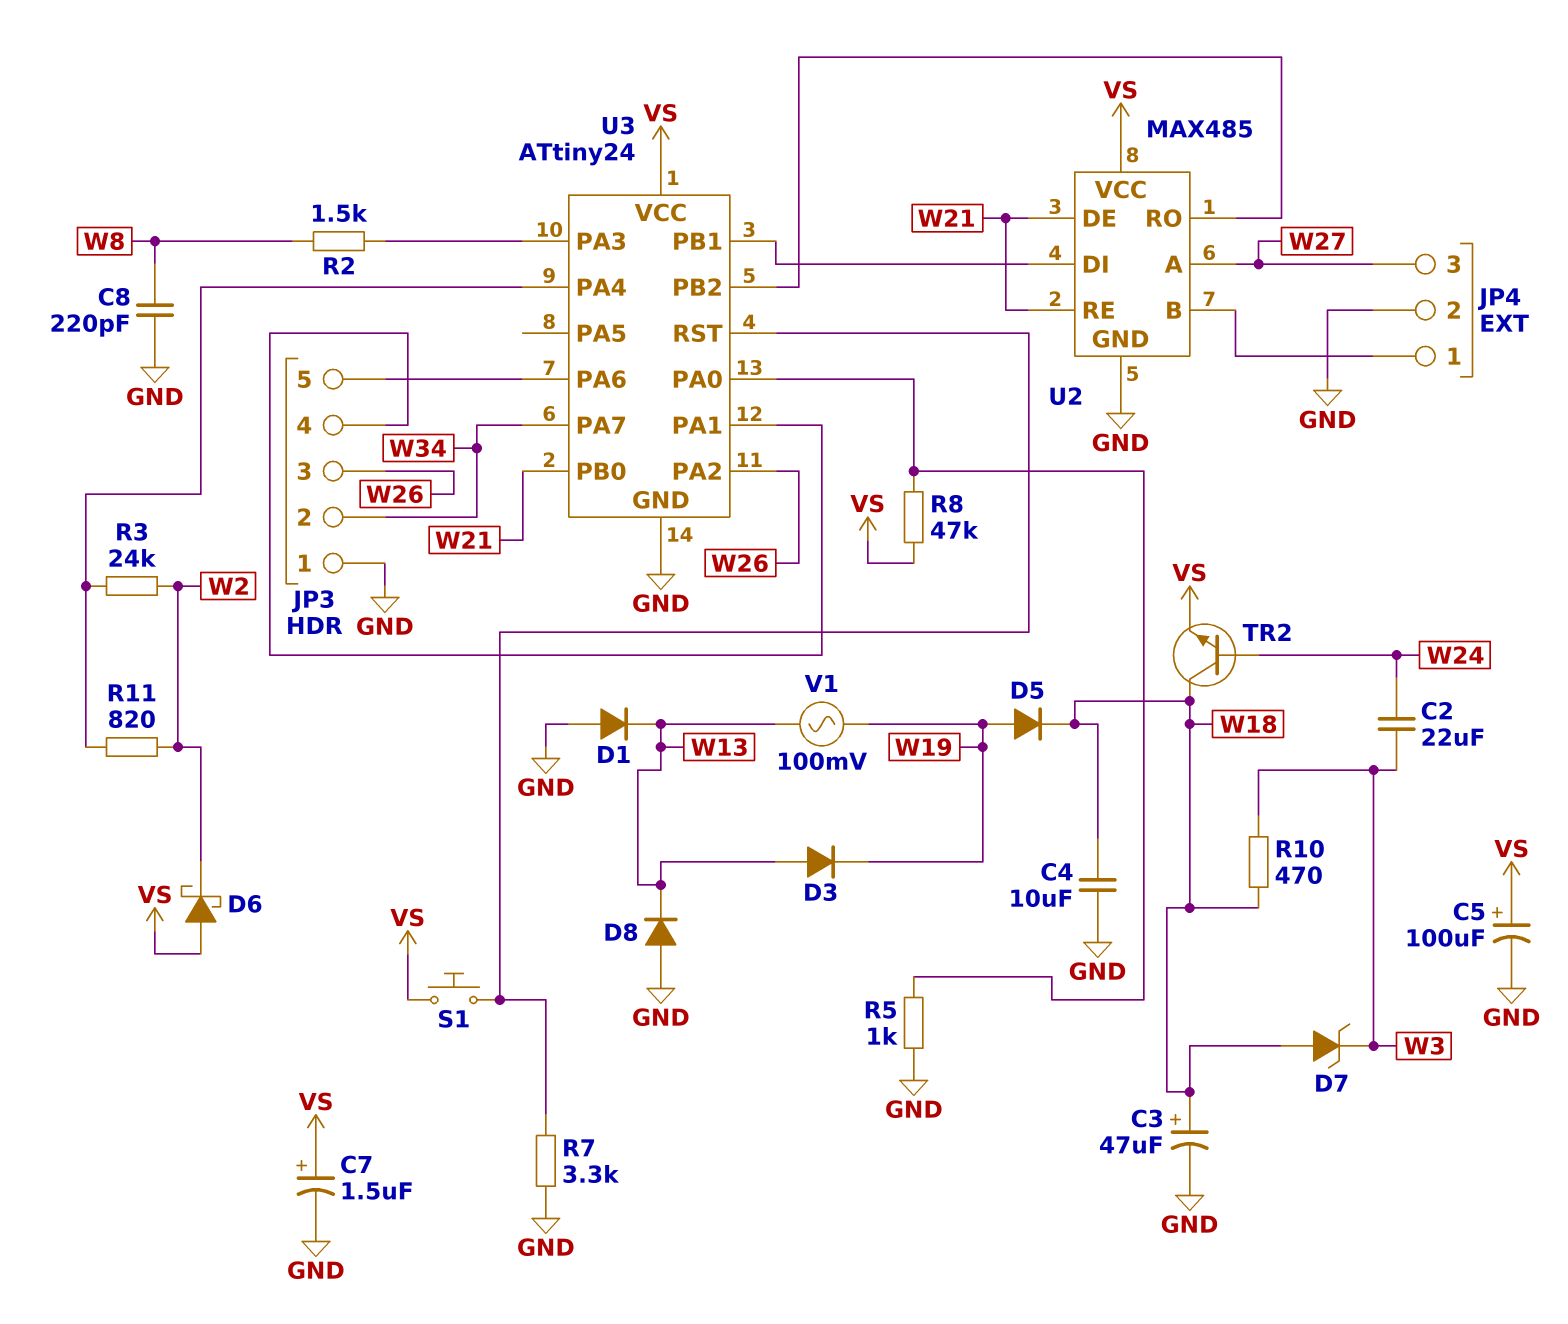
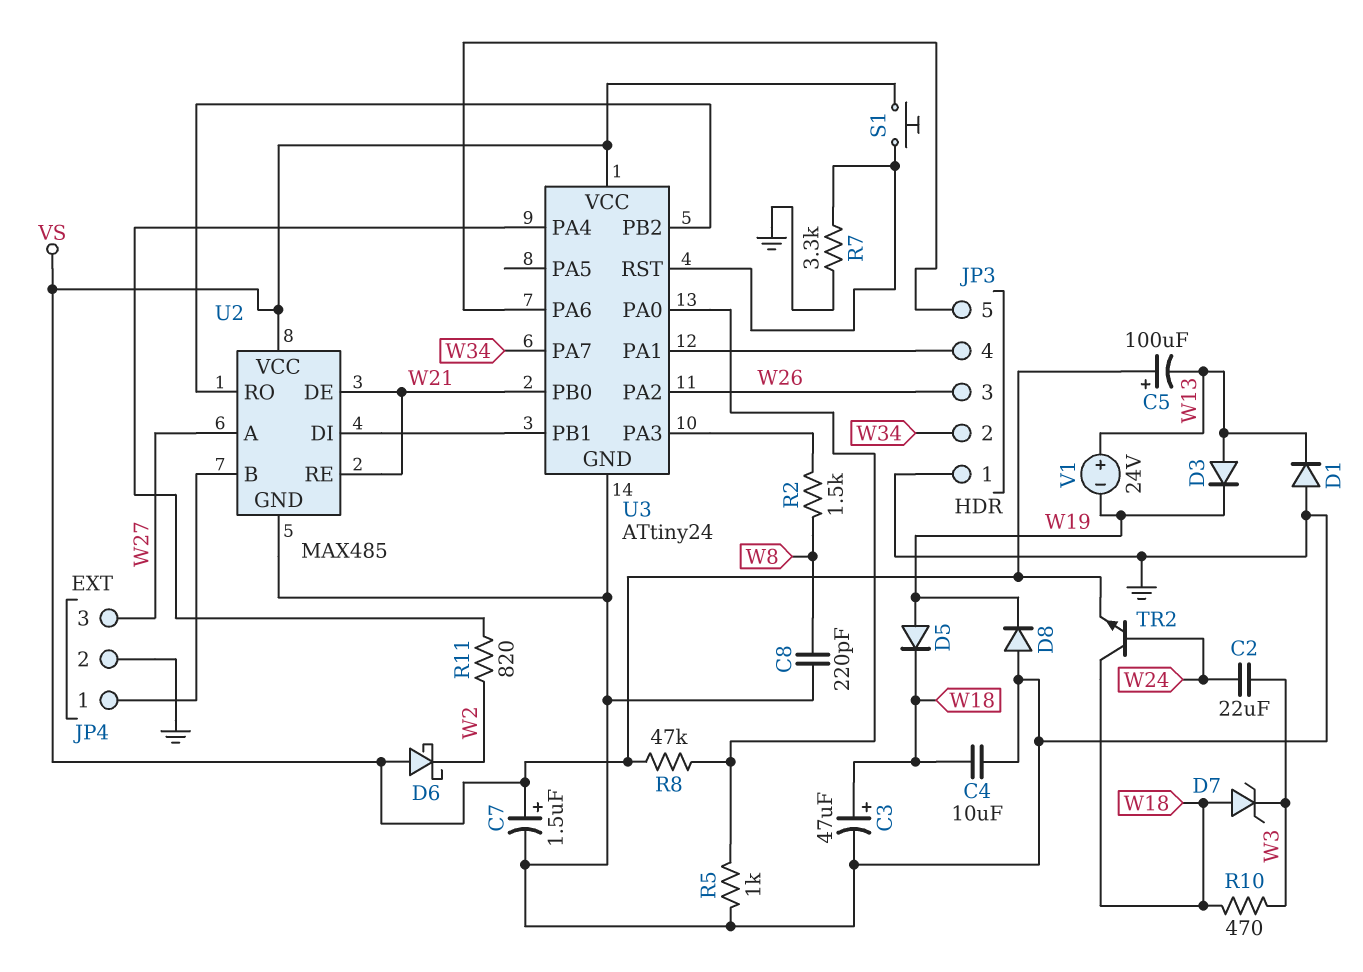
C5: 100uF (plus VS, minus GND) -> 100uF (plus VS, minus W13)
D8: diode (A GND, K W13) -> diode (A GND, K W19)
R3: 24k (U3/PA4, W2) -> none
V1: AC 100mV (W13, W19) -> 24V (plus W13, minus W19)

